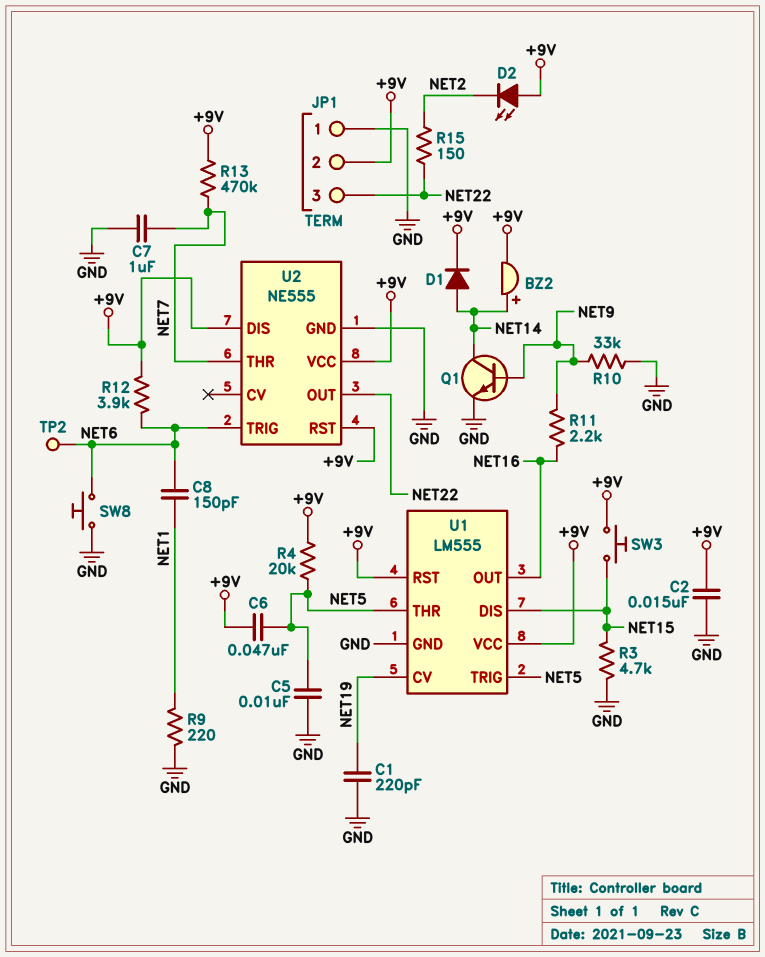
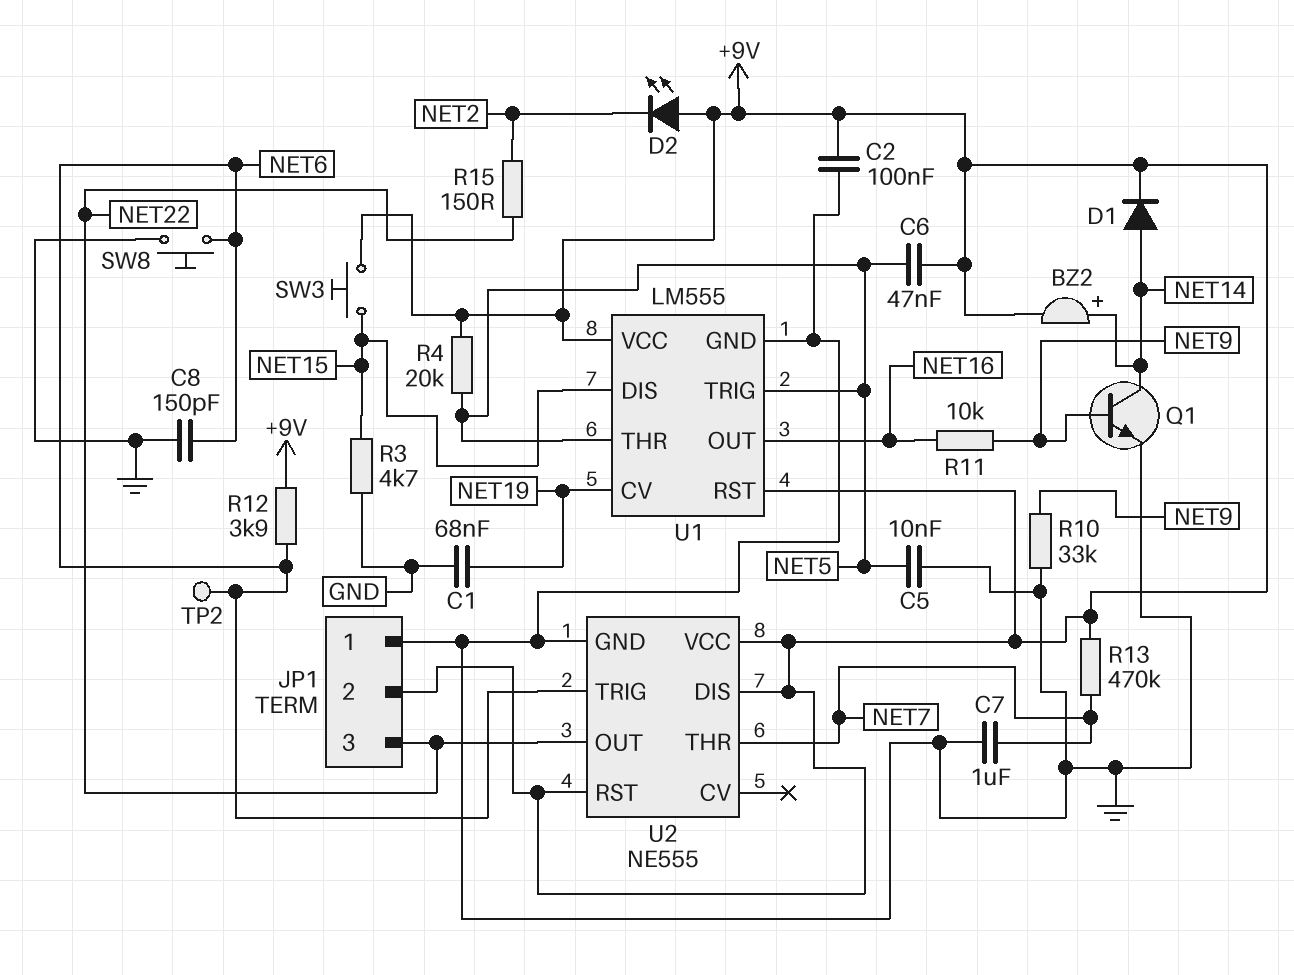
C1: 220pF (GND, NET19) -> 68nF (GND, NET19)
C2: 15nF (+9V, GND) -> 100nF (+9V, GND)
C8: 150pF (NET1, NET6) -> 150pF (GND, NET6)
R9: 220 (GND, NET1) -> none
R11: 2.2k (NET9, NET16) -> 10k (NET9, NET16)

